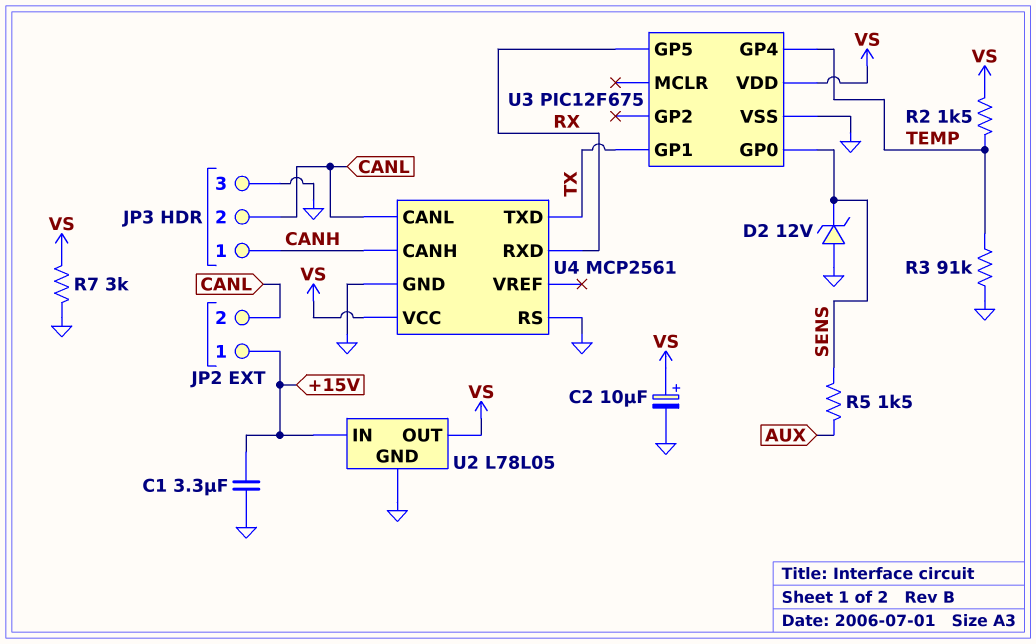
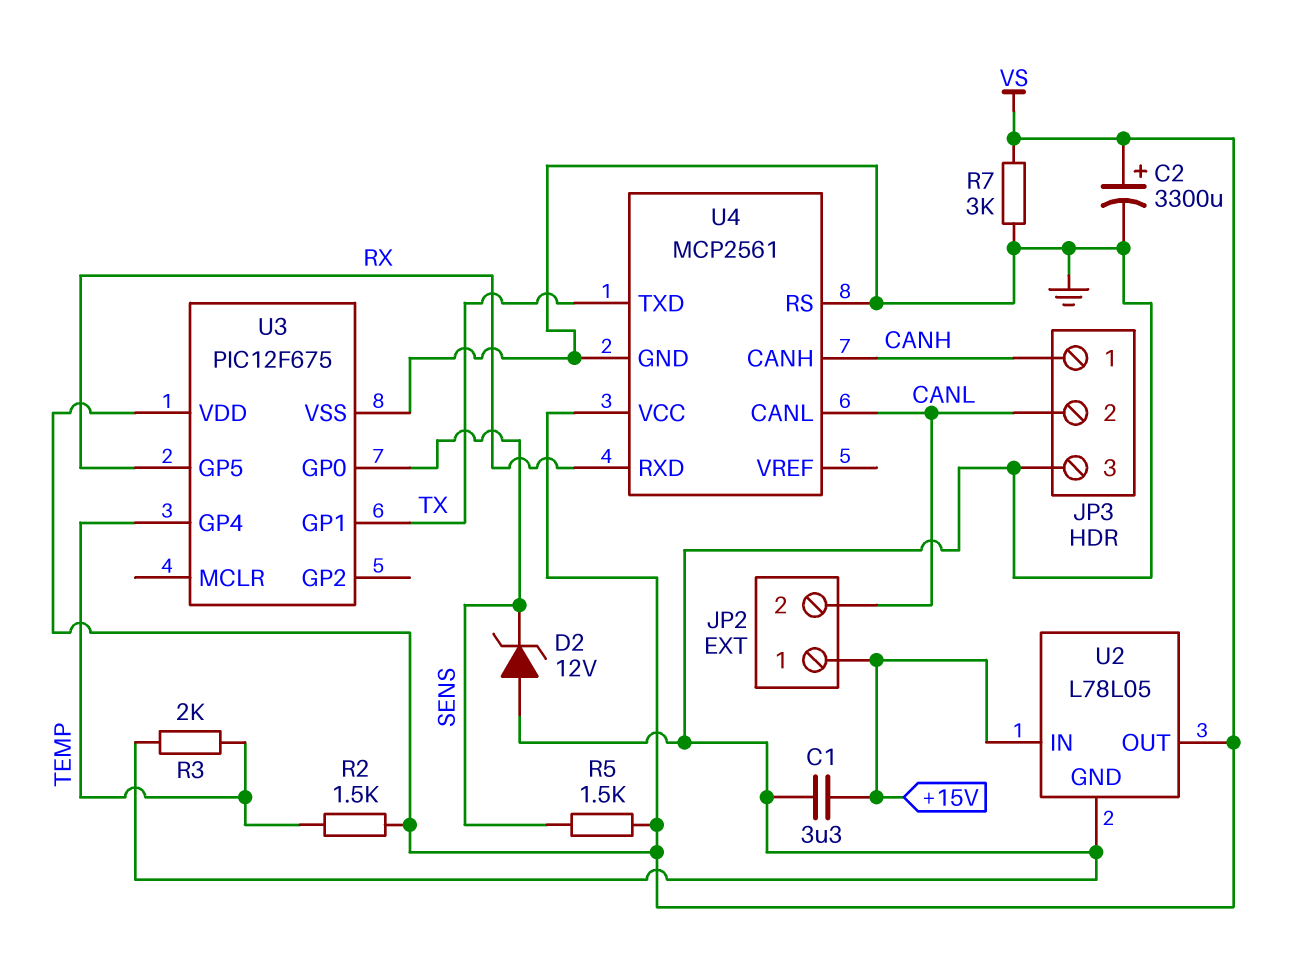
C2: 10uF (plus VS, minus GND) -> 3300uF (plus VS, minus GND)
R3: 91k (GND, TEMP) -> 2k (GND, TEMP)
R5: 1.5k (AUX, SENS) -> 1.5k (SENS, VS)

